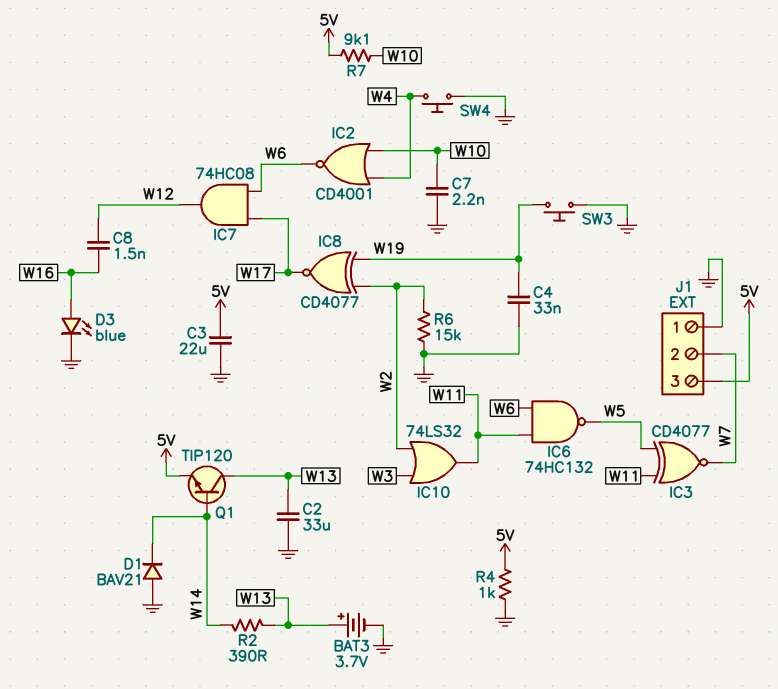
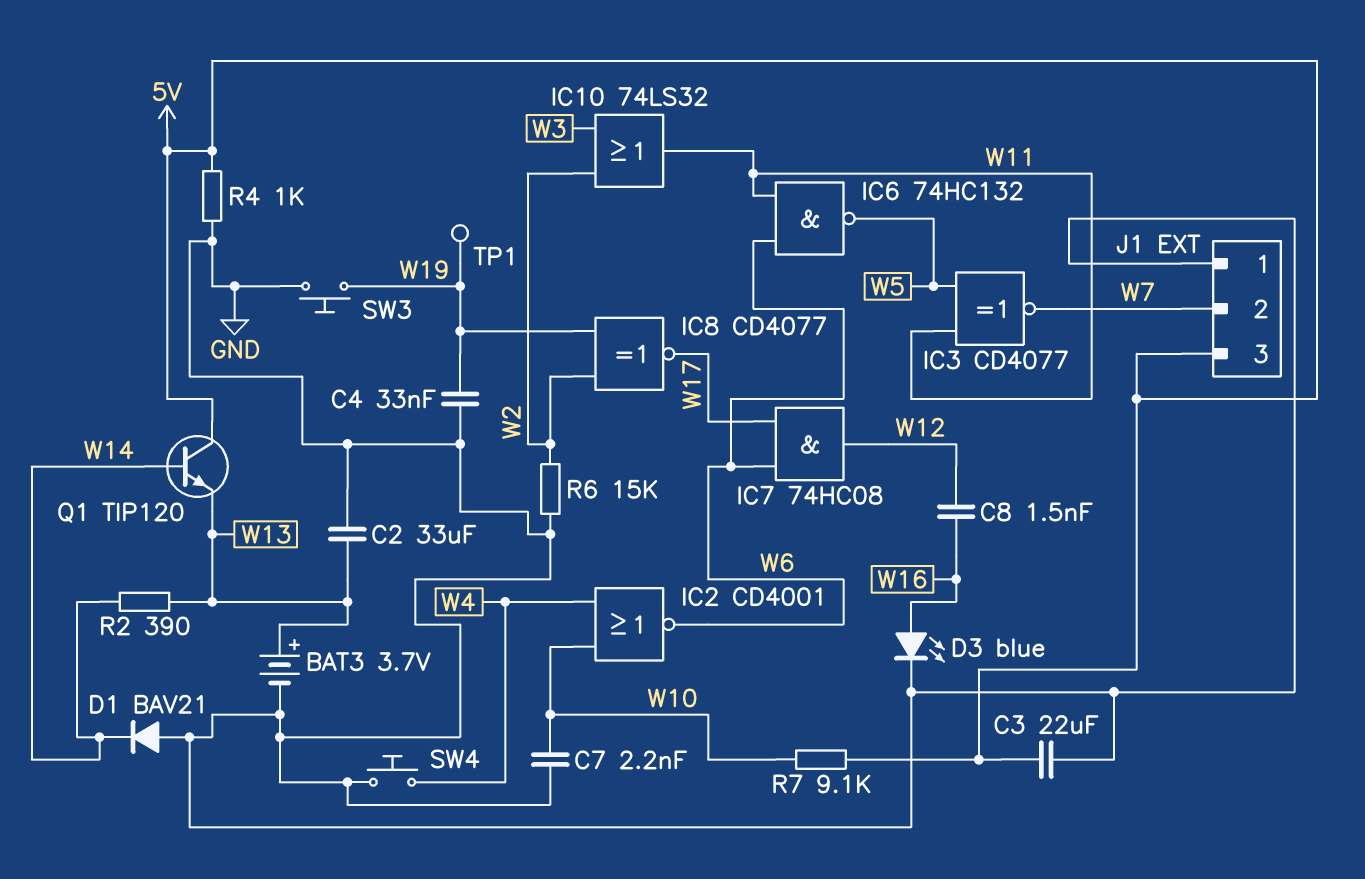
Q1: NPN TIP120 (B W14, C W13, E 5V) -> NPN TIP120 (B W14, C 5V, E W13)
TP1: none -> test point (W19)

